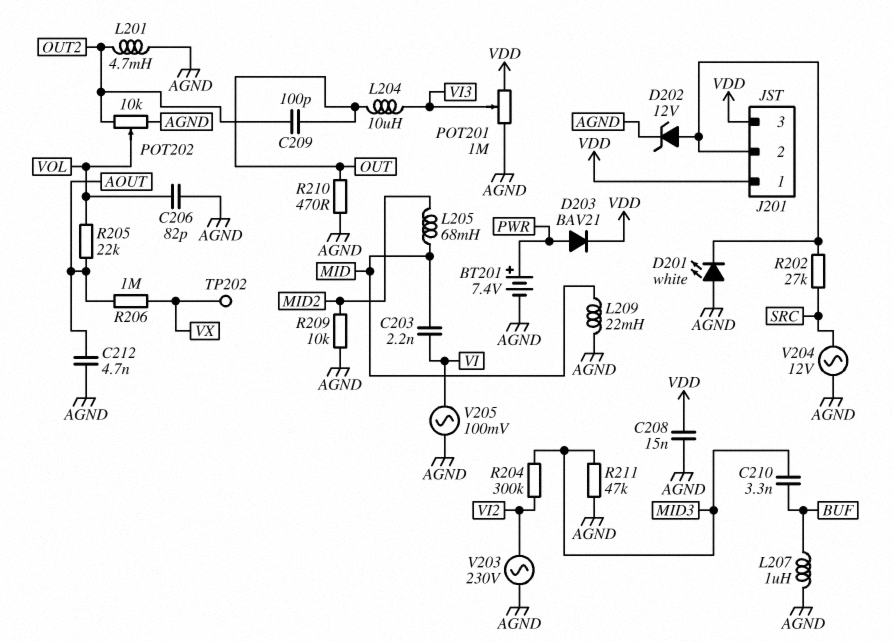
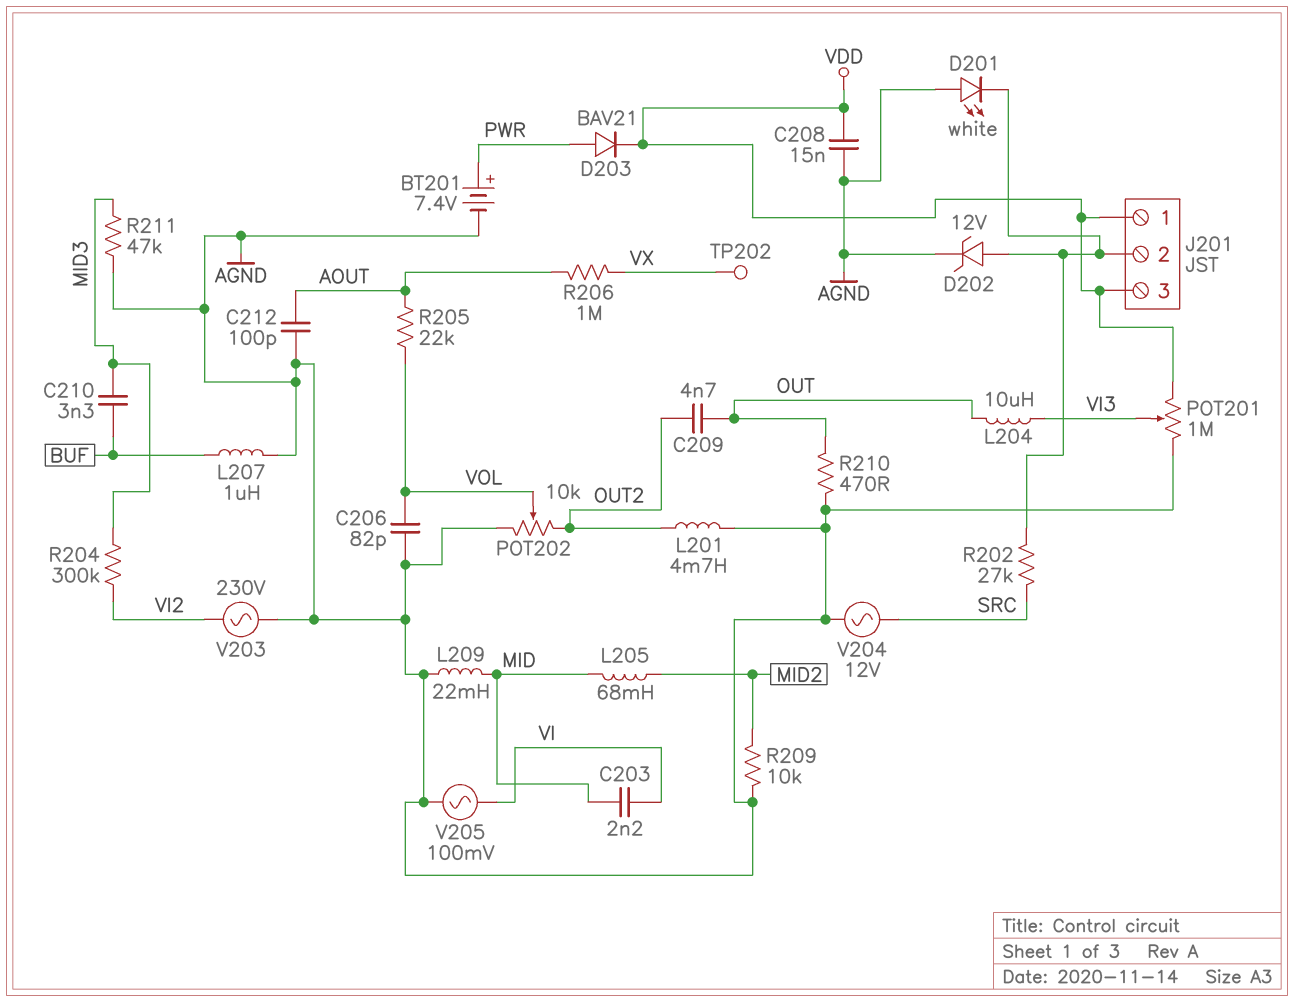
C209: 100pF (OUT, OUT2) -> 4.7nF (OUT, OUT2)
C212: 4.7nF (AGND, AOUT) -> 100pF (AGND, AOUT)

